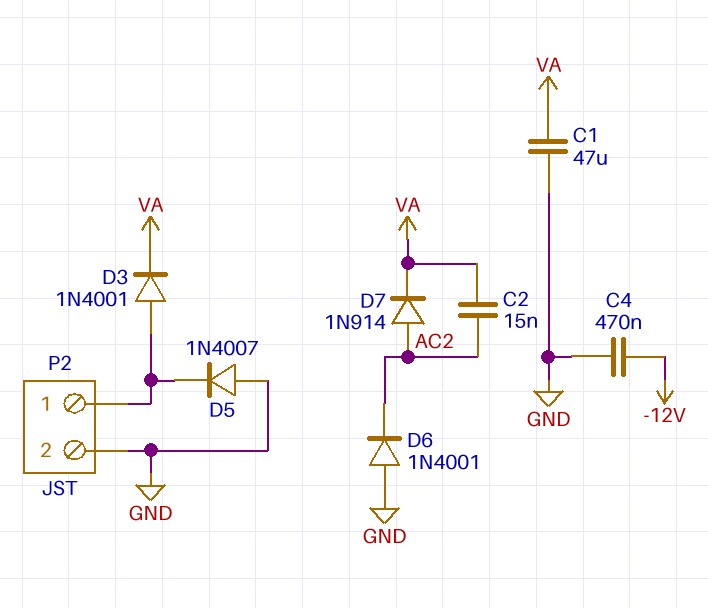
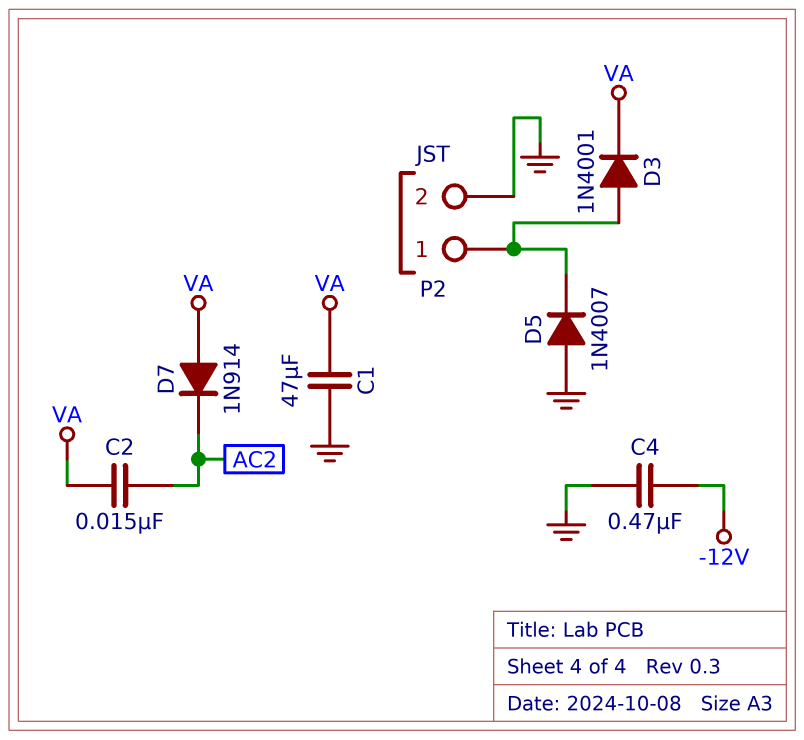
D6: diode 1N4001 (A GND, K AC2) -> none
D7: diode 1N914 (A AC2, K VA) -> diode 1N914 (A VA, K AC2)

